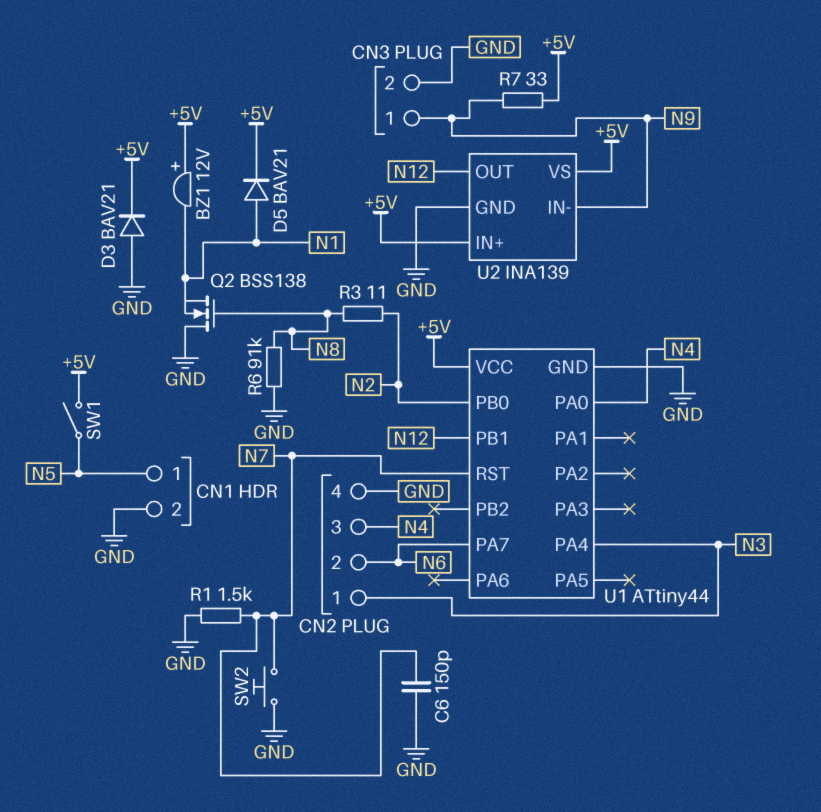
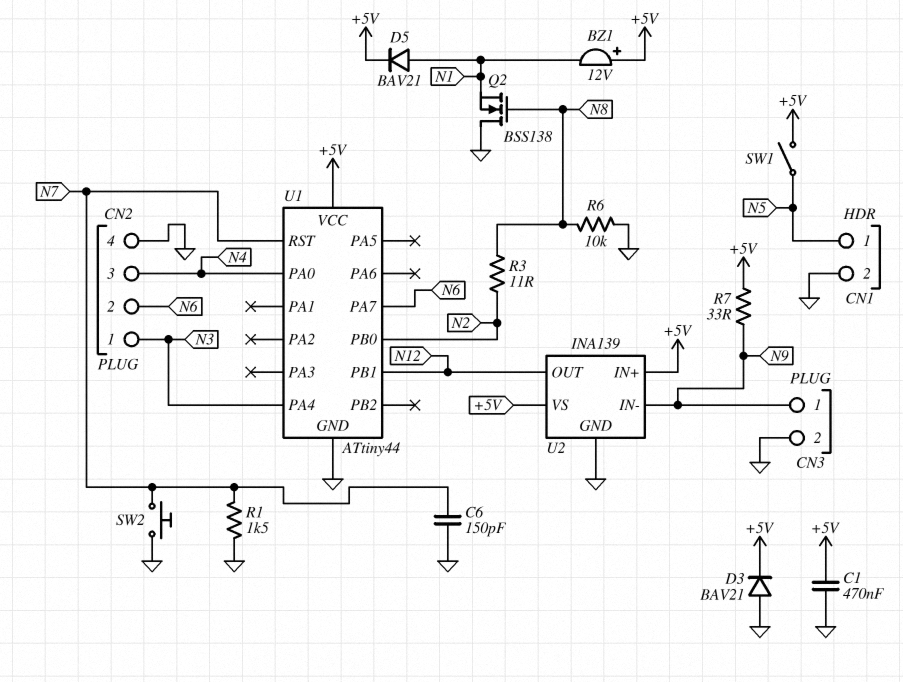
C1: none -> 470nF (+5V, GND)
R6: 91k (GND, N8) -> 10k (GND, N8)

